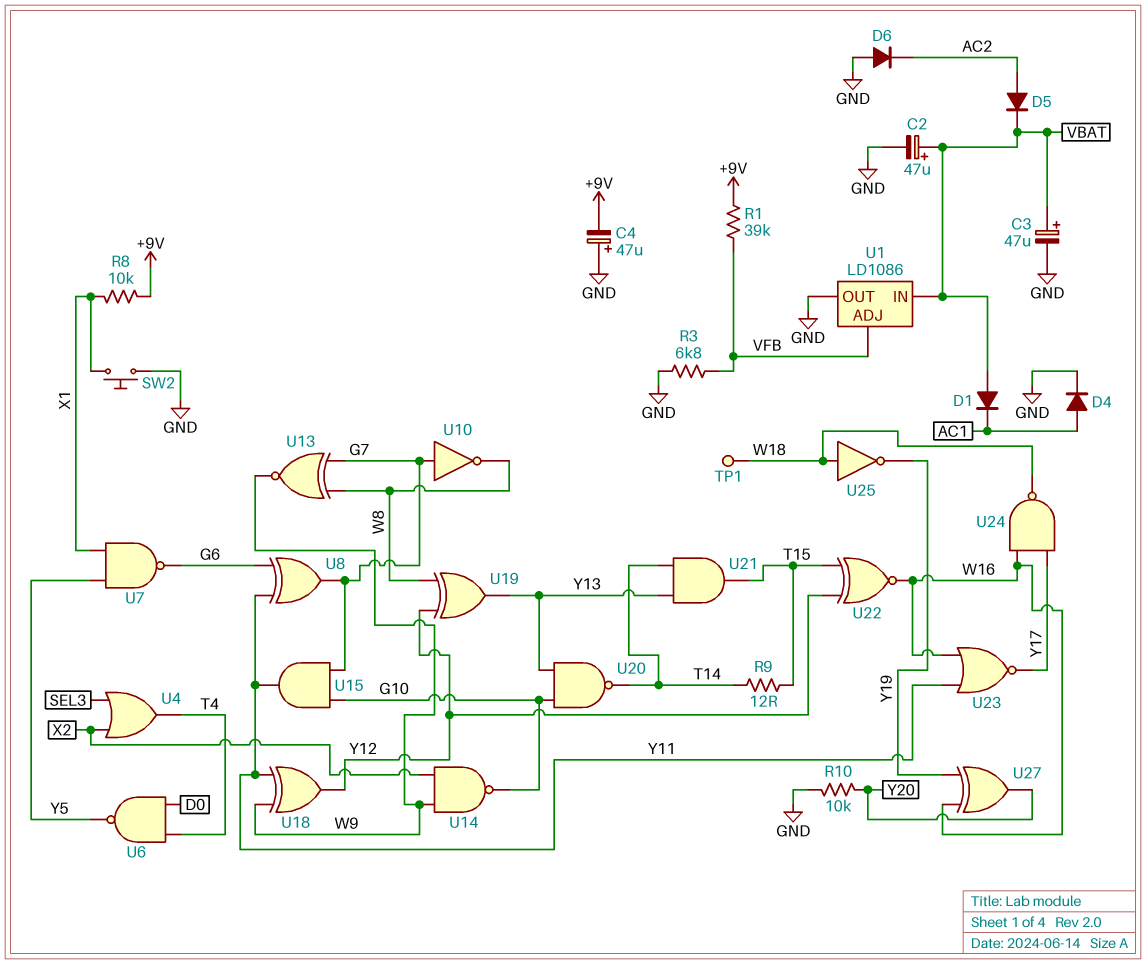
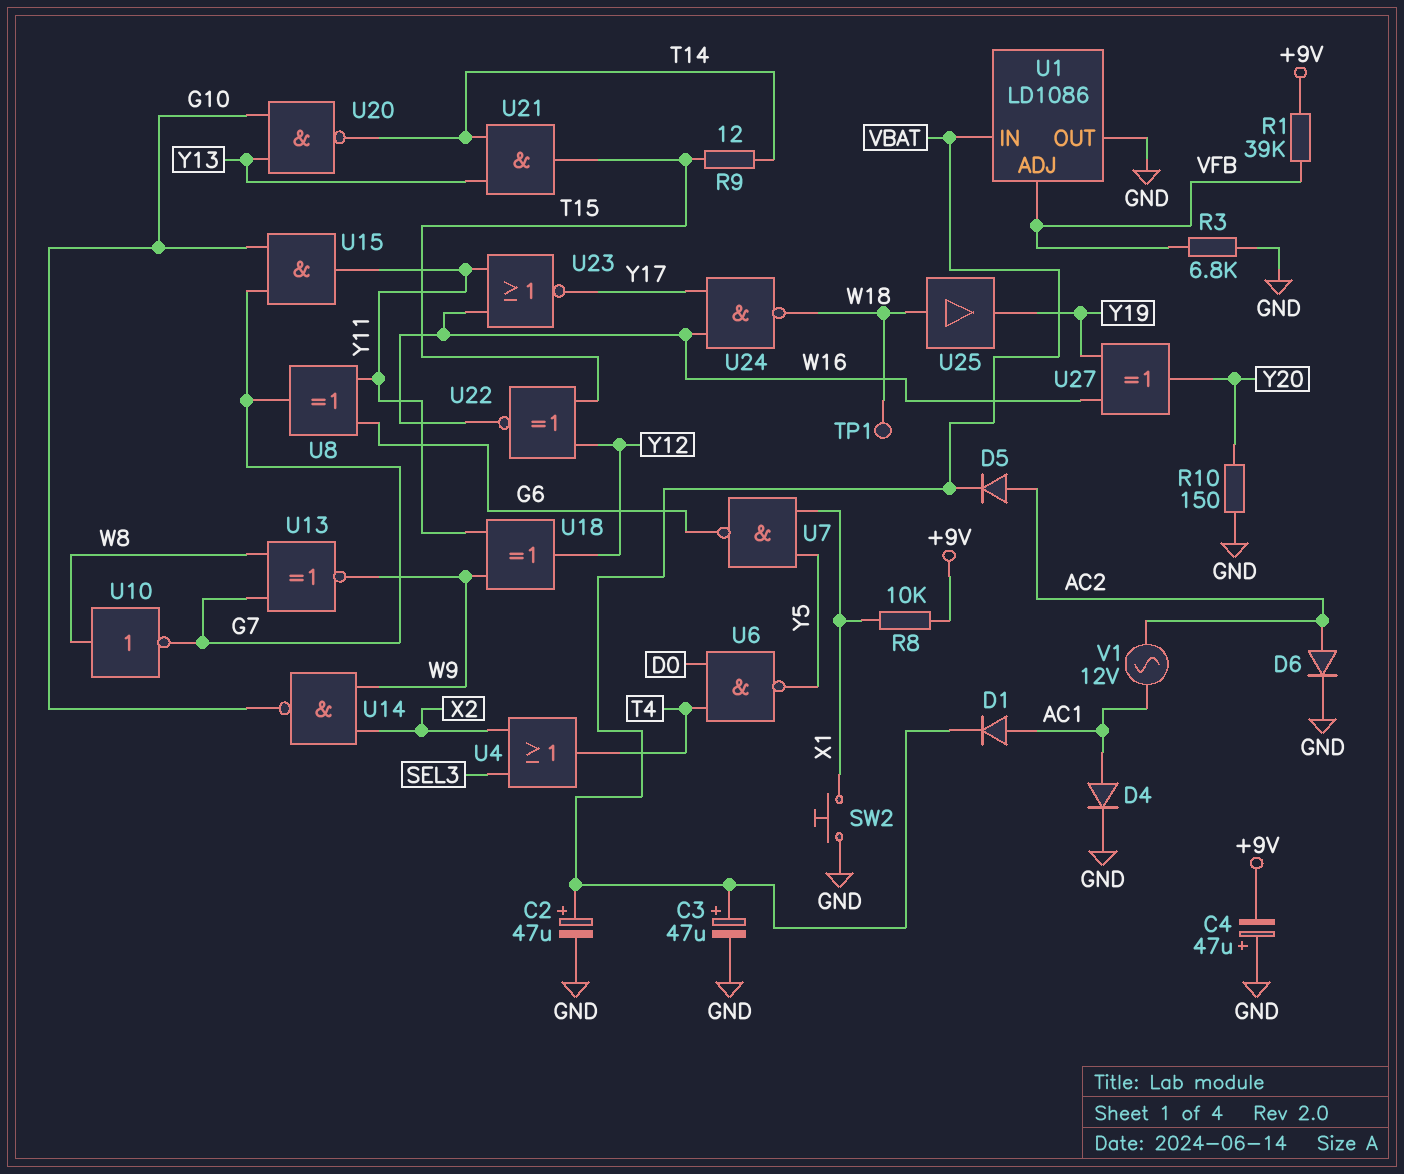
D1: diode (A VBAT, K AC1) -> diode (A AC1, K VBAT)
D6: diode (A GND, K AC2) -> diode (A AC2, K GND)
R10: 10k (GND, Y20) -> 150 (GND, Y20)
U10: NOT (in G7, out W8) -> NOT (in W8, out G7)
U19: XOR (in W8, in Y12, out Y13) -> none
U25: NOT (in W18, out Y19) -> buffer (in W18, out Y19)
V1: none -> AC 12V (AC1, AC2)

